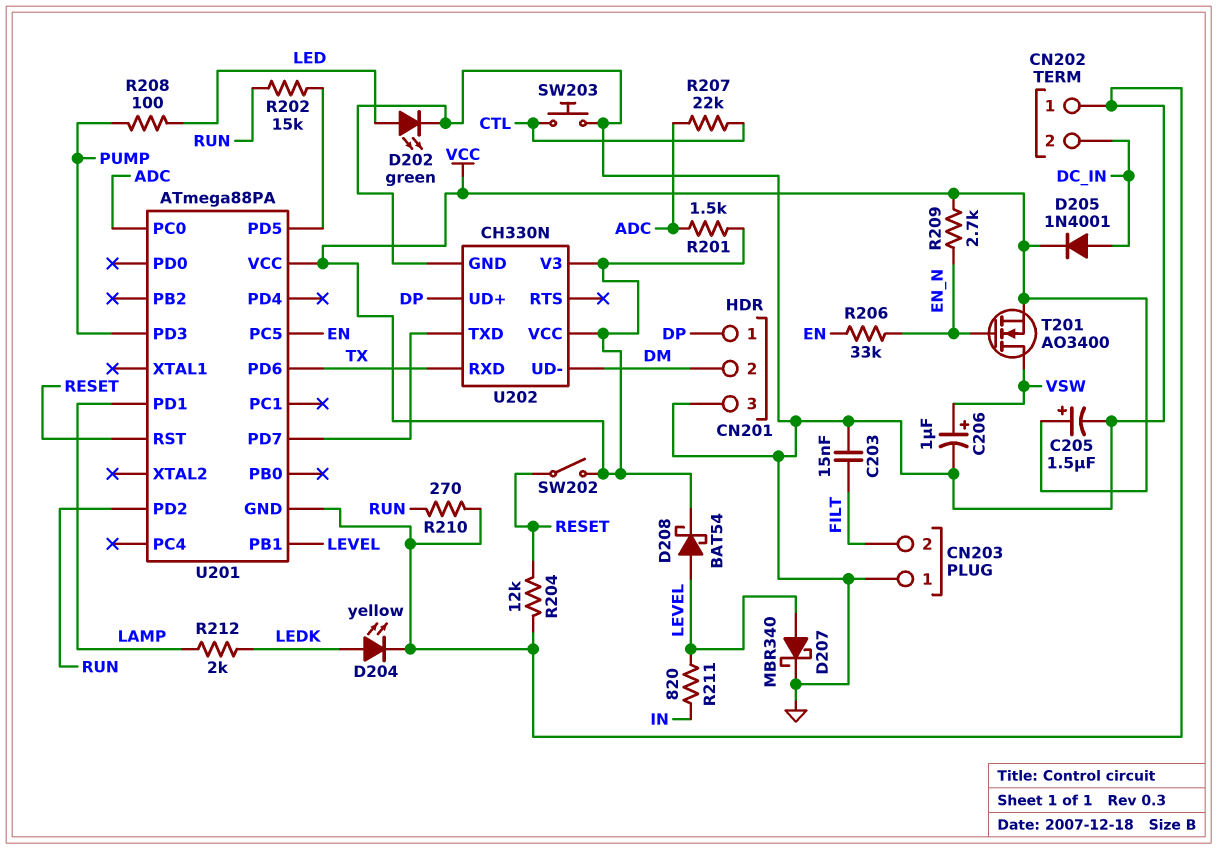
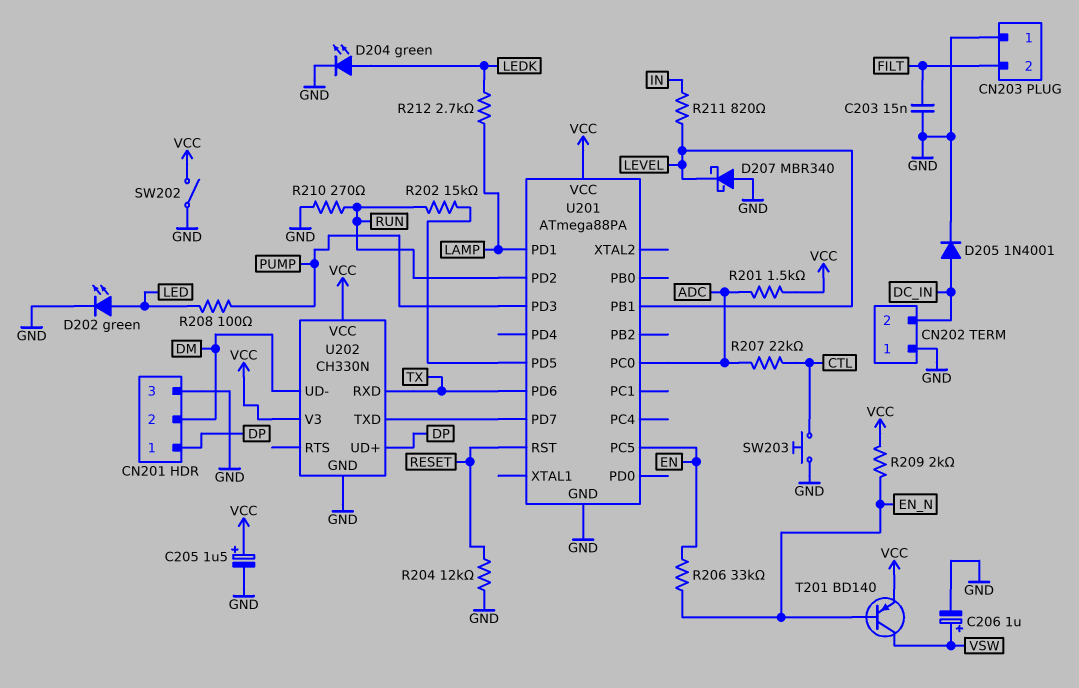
D204: LED yellow (A LEDK, K GND) -> LED green (A LEDK, K GND)
D205: diode 1N4001 (A DC_IN, K VCC) -> diode 1N4001 (A DC_IN, K GND)
D207: schottky MBR340 (A LEVEL, K GND) -> schottky MBR340 (A GND, K LEVEL)
D208: schottky BAT54 (A LEVEL, K VCC) -> none
R209: 2.7k (EN_N, VCC) -> 2k (EN_N, VCC)
R212: 2k (LAMP, LEDK) -> 2.7k (LAMP, LEDK)
SW202: switch (RESET, VCC) -> switch (GND, VCC)
T201: NMOS AO3400 (G EN_N, D VSW, S VCC) -> PNP BD140 (B EN_N, C VSW, E VCC)

